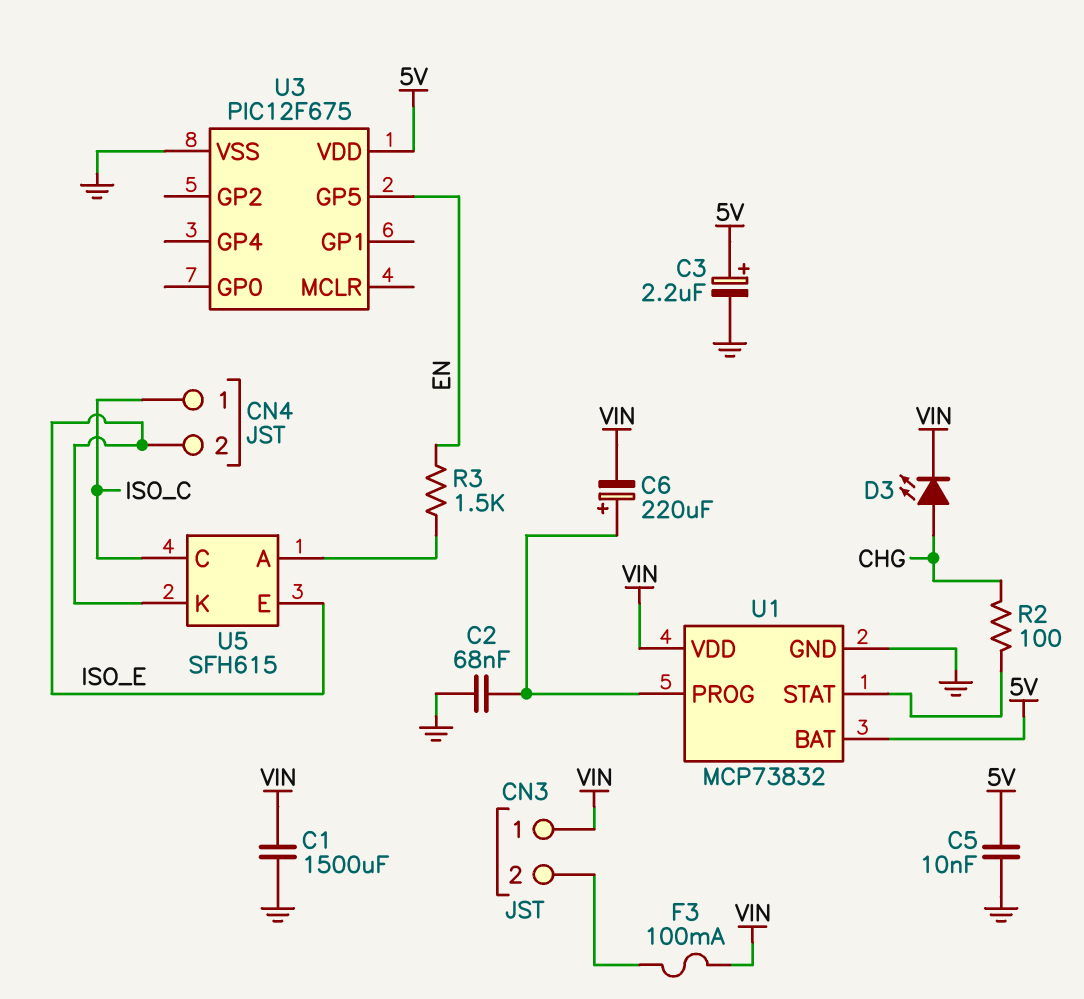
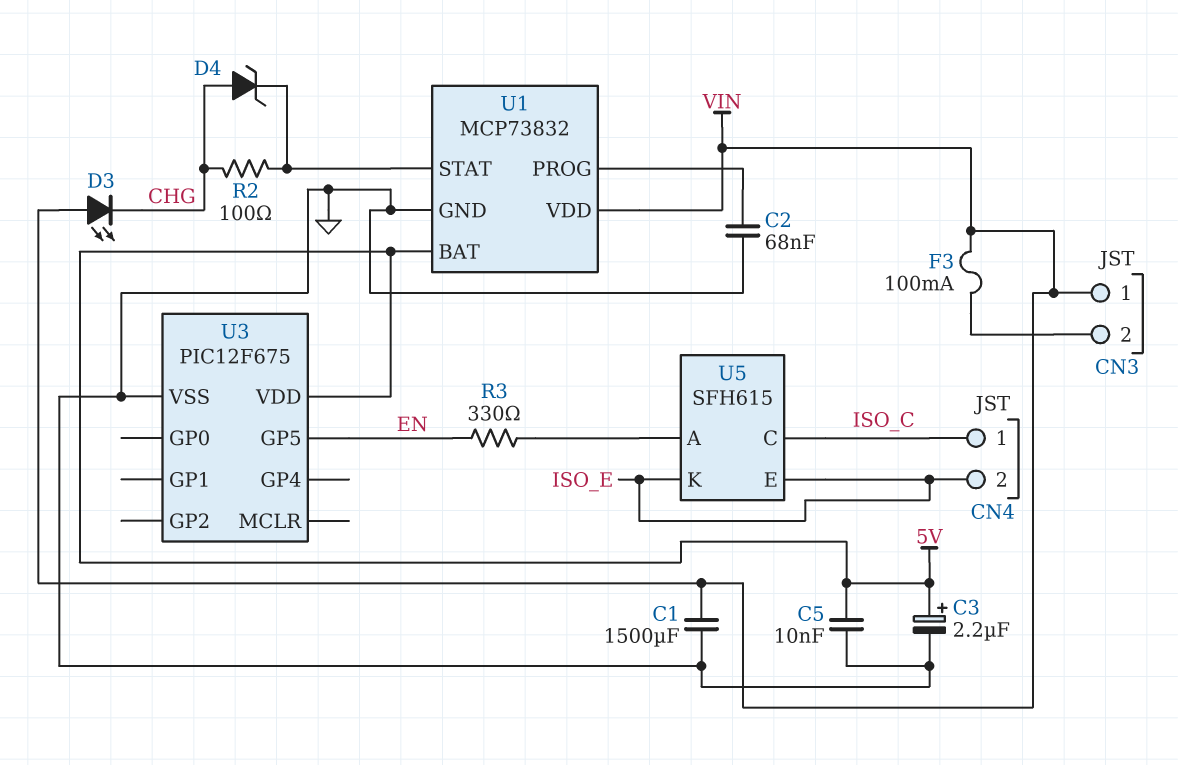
C6: 220uF (plus U1/PROG, minus VIN) -> none
D3: LED (A CHG, K VIN) -> LED (A VIN, K CHG)
D4: none -> zener (A CHG, K U1/STAT)
R3: 1.5k (EN, U5/A) -> 330 (EN, U5/A)

